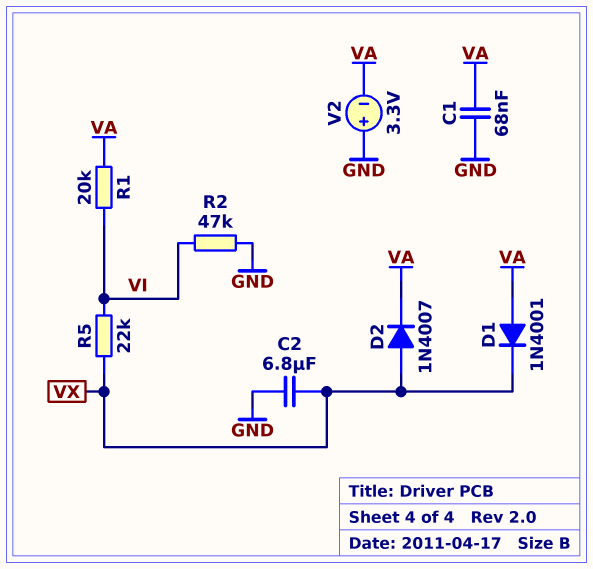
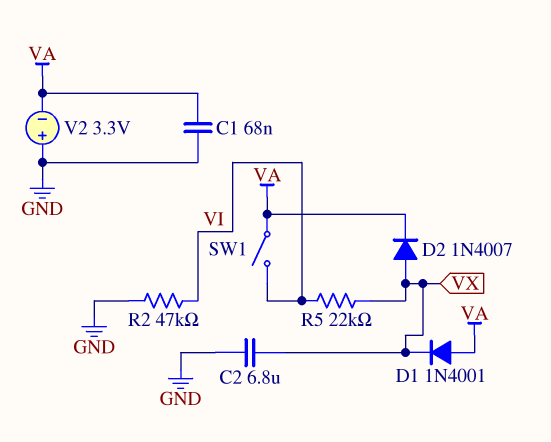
R1: 20k (VA, VI) -> none
SW1: none -> switch (VA, VI)

